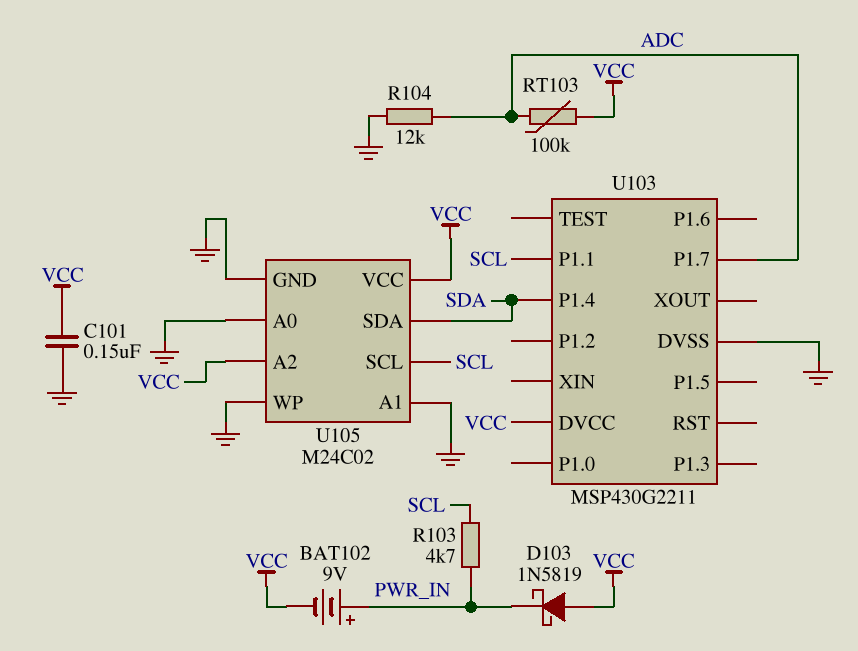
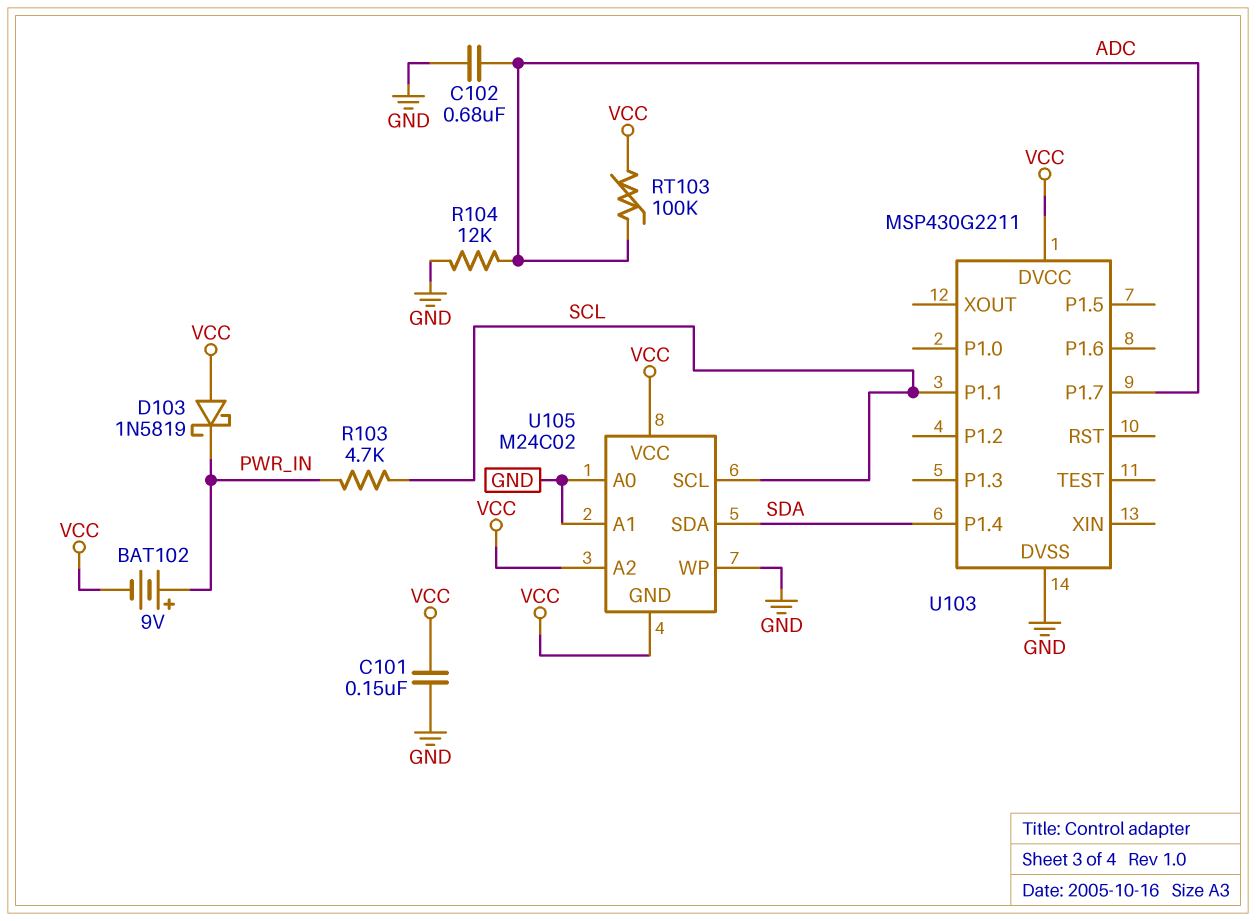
C102: none -> 680nF (ADC, GND)
U105 pin GND: GND -> VCC

